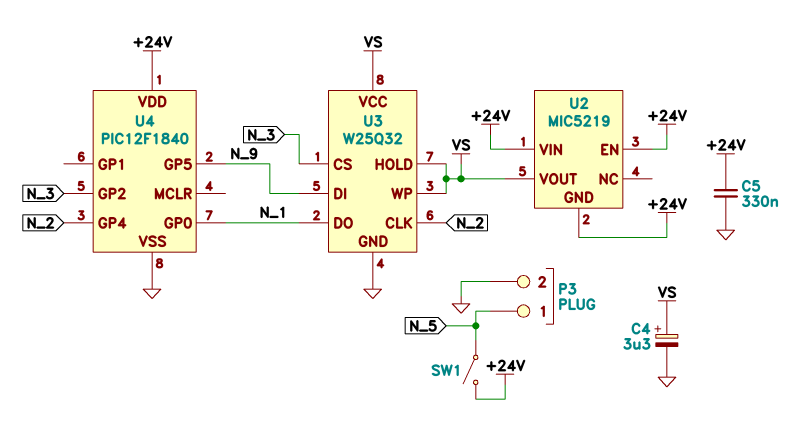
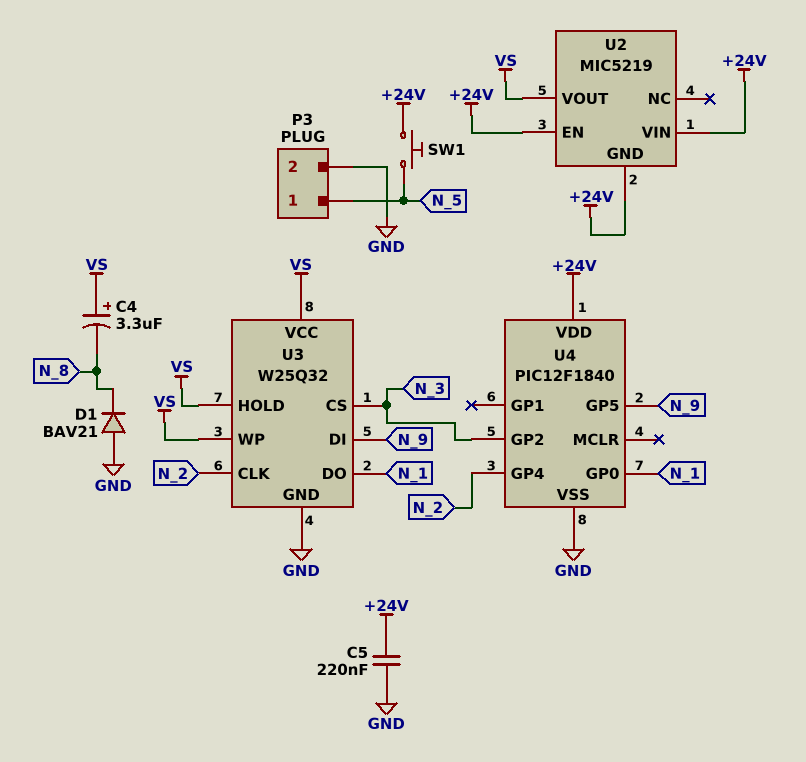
C4: 3.3uF (plus VS, minus GND) -> 3.3uF (plus VS, minus N_8)
C5: 330nF (+24V, GND) -> 220nF (+24V, GND)
D1: none -> diode BAV21 (A GND, K N_8)
SW1: switch (+24V, N_5) -> button (+24V, N_5)

